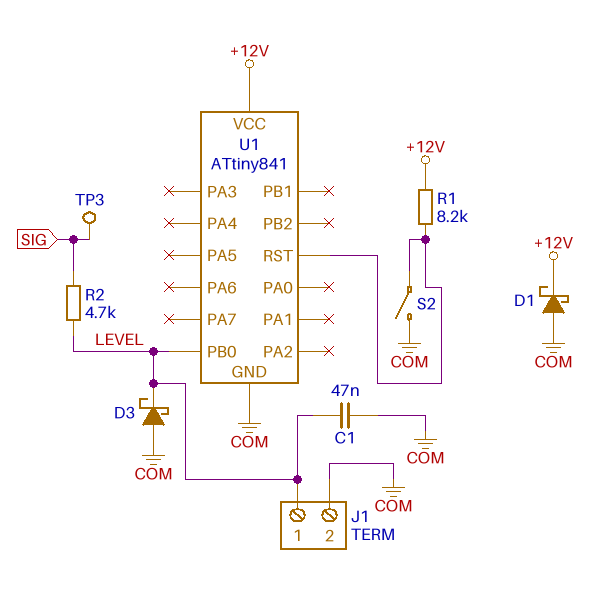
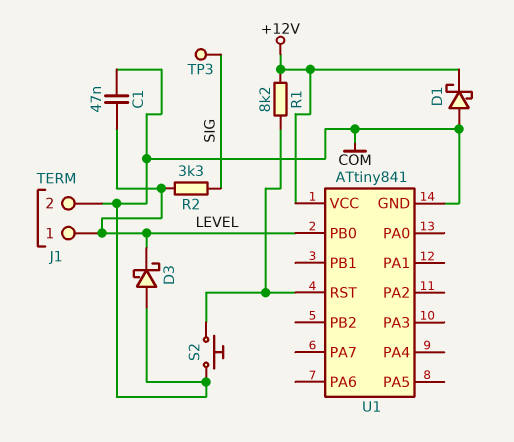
R2: 4.7k (LEVEL, SIG) -> 3.3k (LEVEL, SIG)
S2: switch (COM, U1/RST) -> button (COM, U1/RST)

